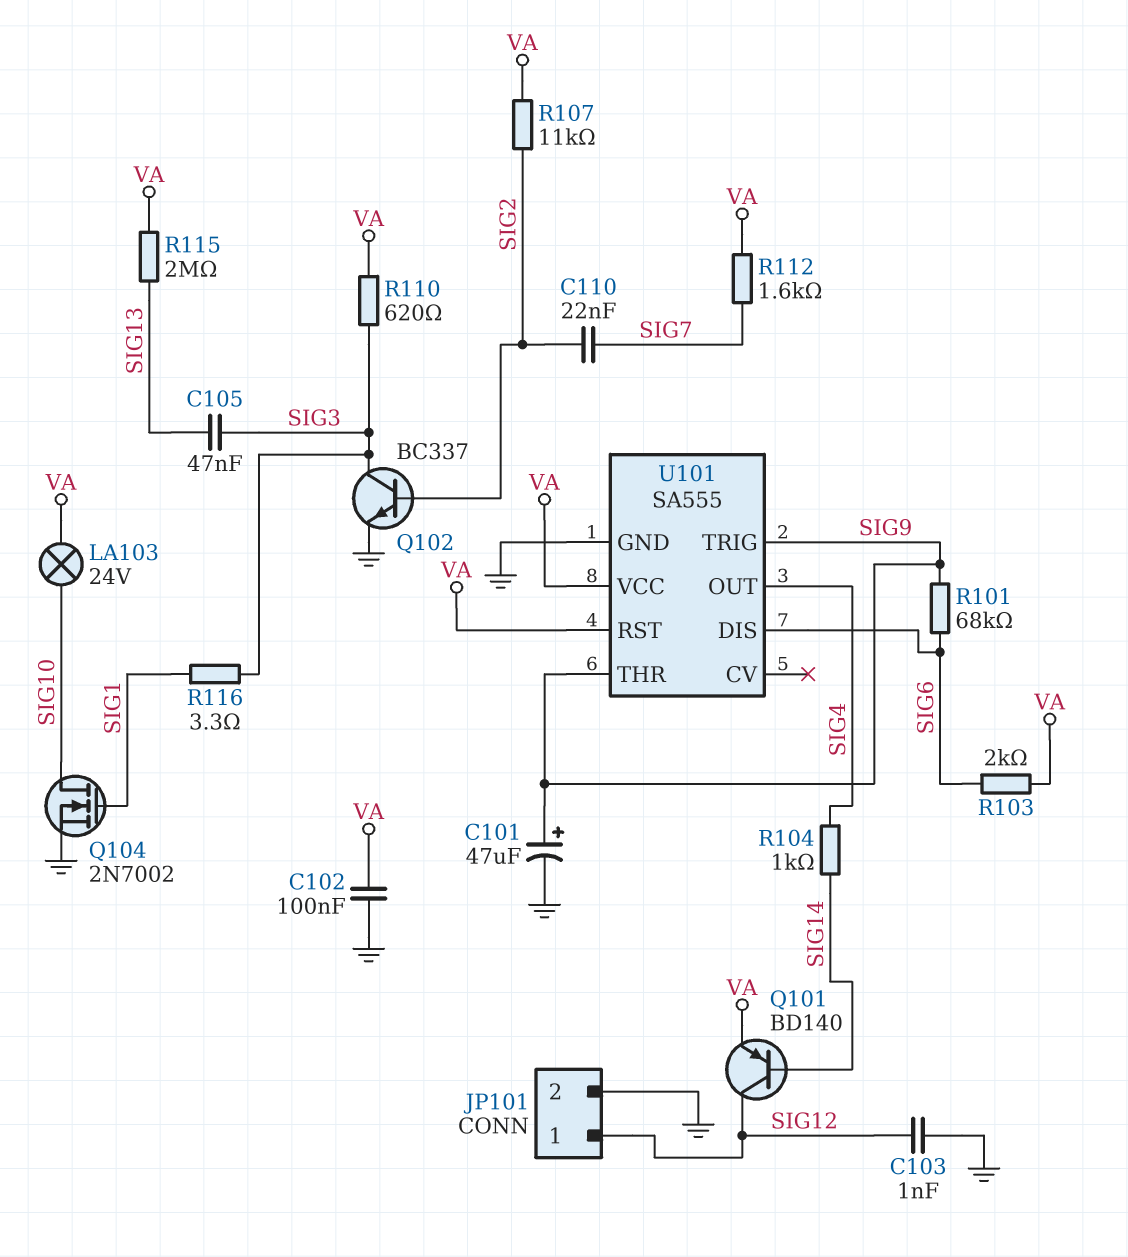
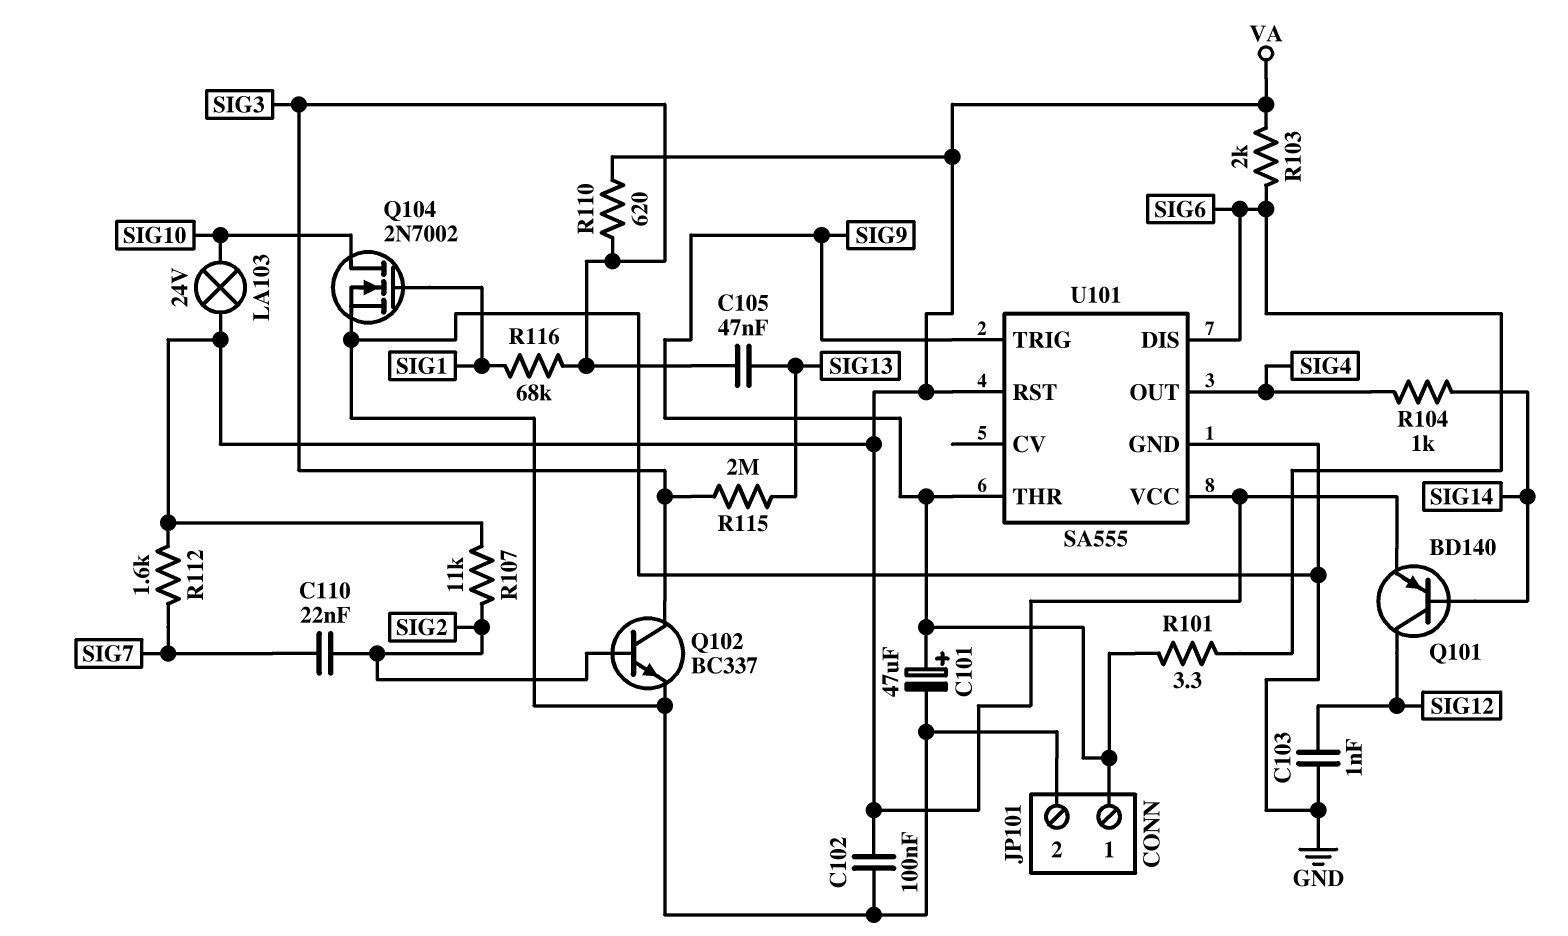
JP101 pin 1: SIG12 -> SIG9
R101: 68k (SIG6, SIG9) -> 3.3 (SIG6, SIG9)
R115: 2M (SIG13, VA) -> 2M (SIG3, SIG13)
R116: 3.3 (SIG1, SIG3) -> 68k (SIG1, SIG3)

